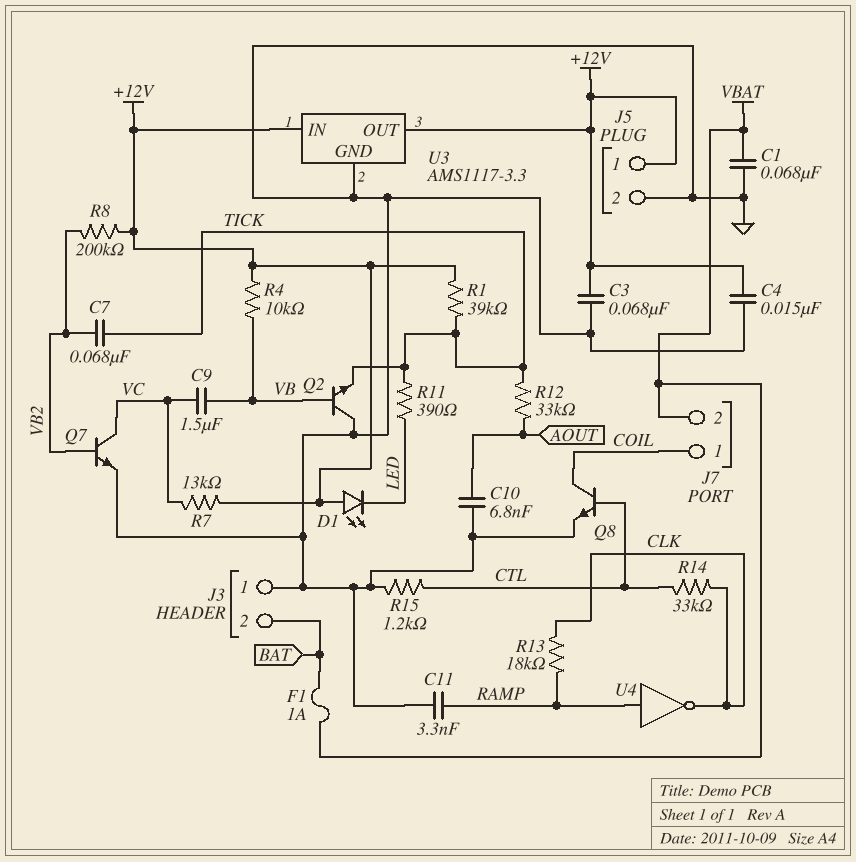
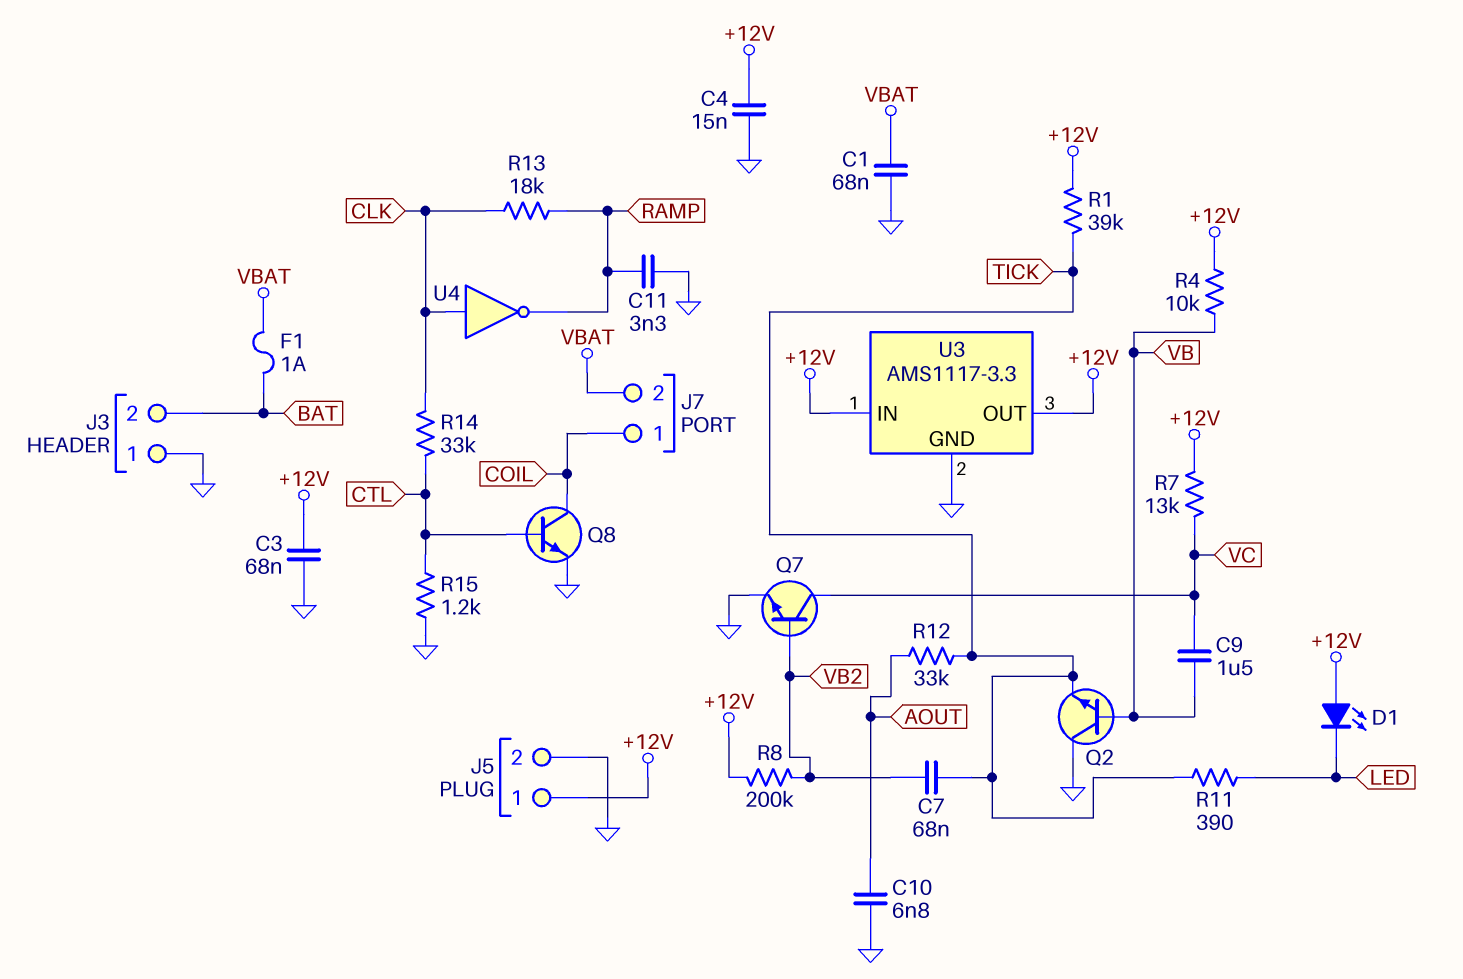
U4: NOT (in RAMP, out CLK) -> NOT (in CLK, out RAMP)

